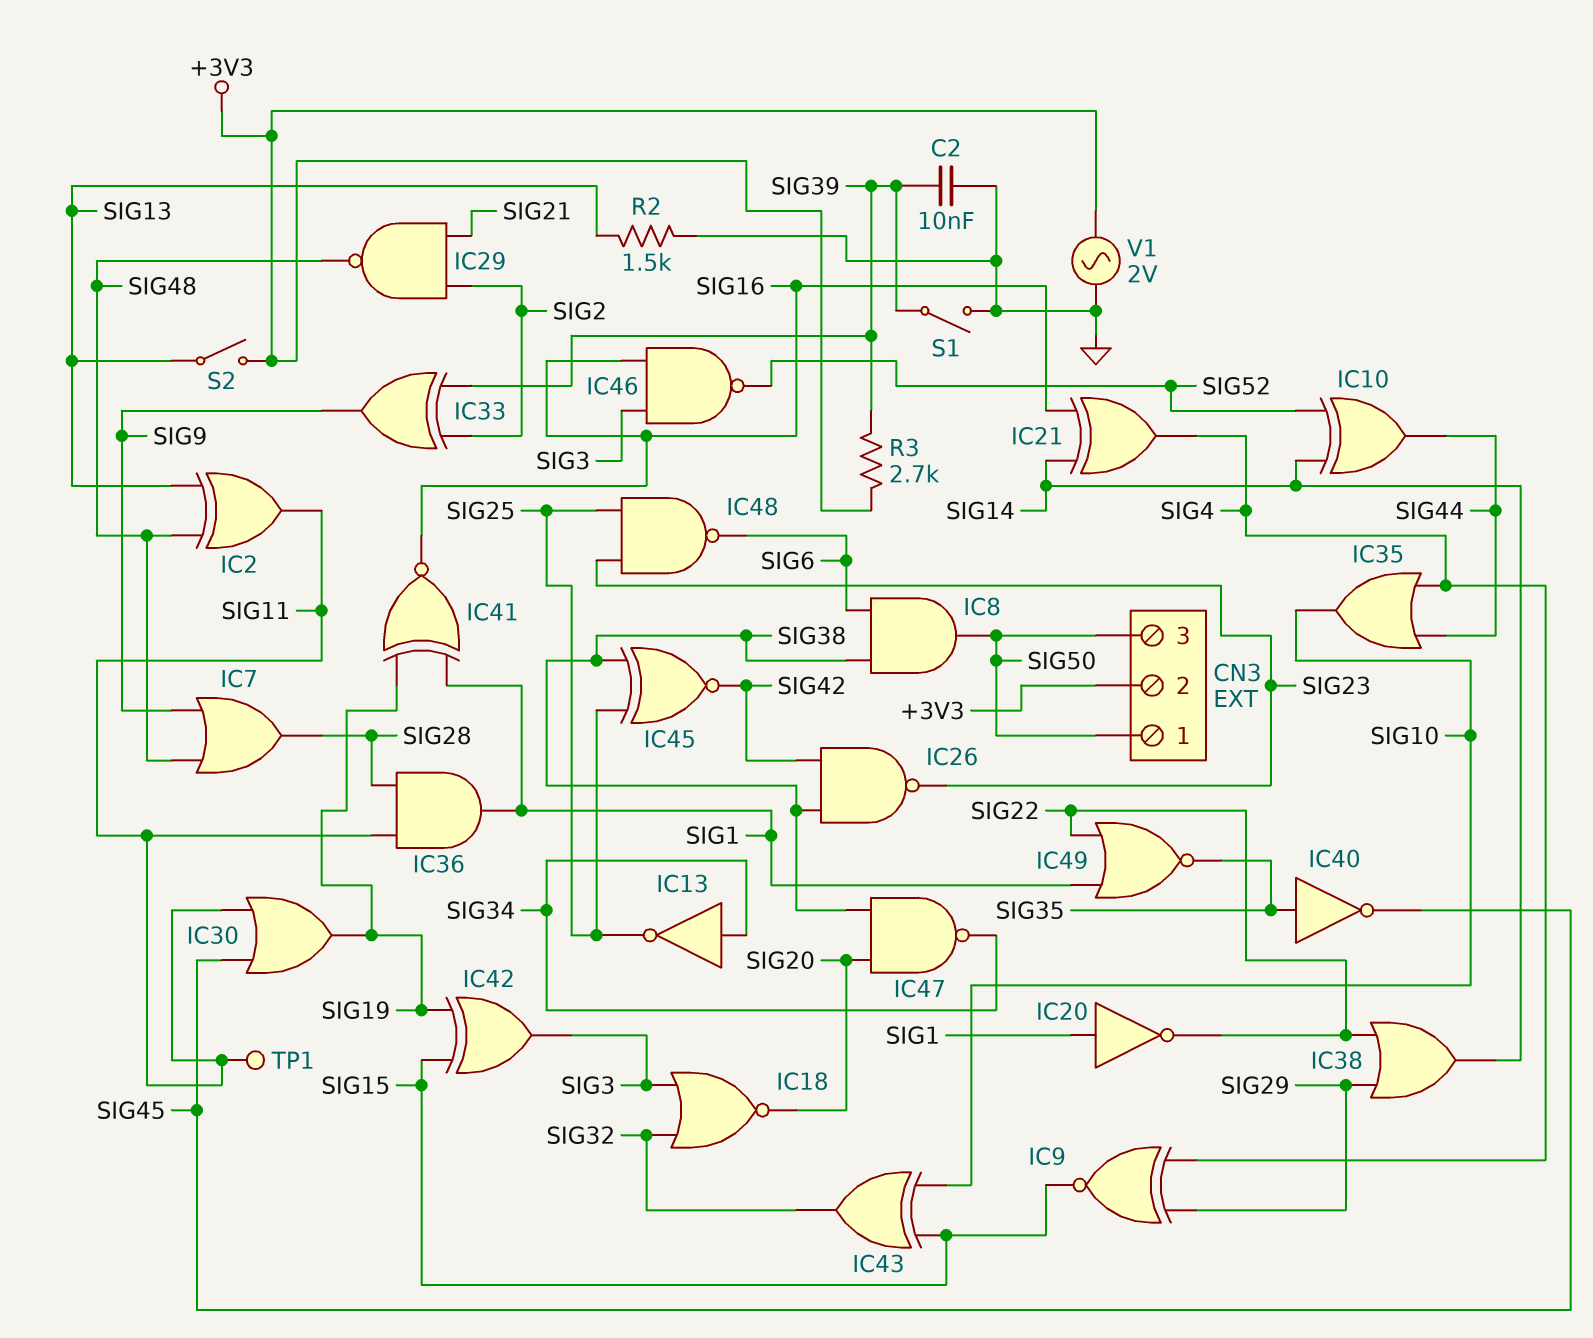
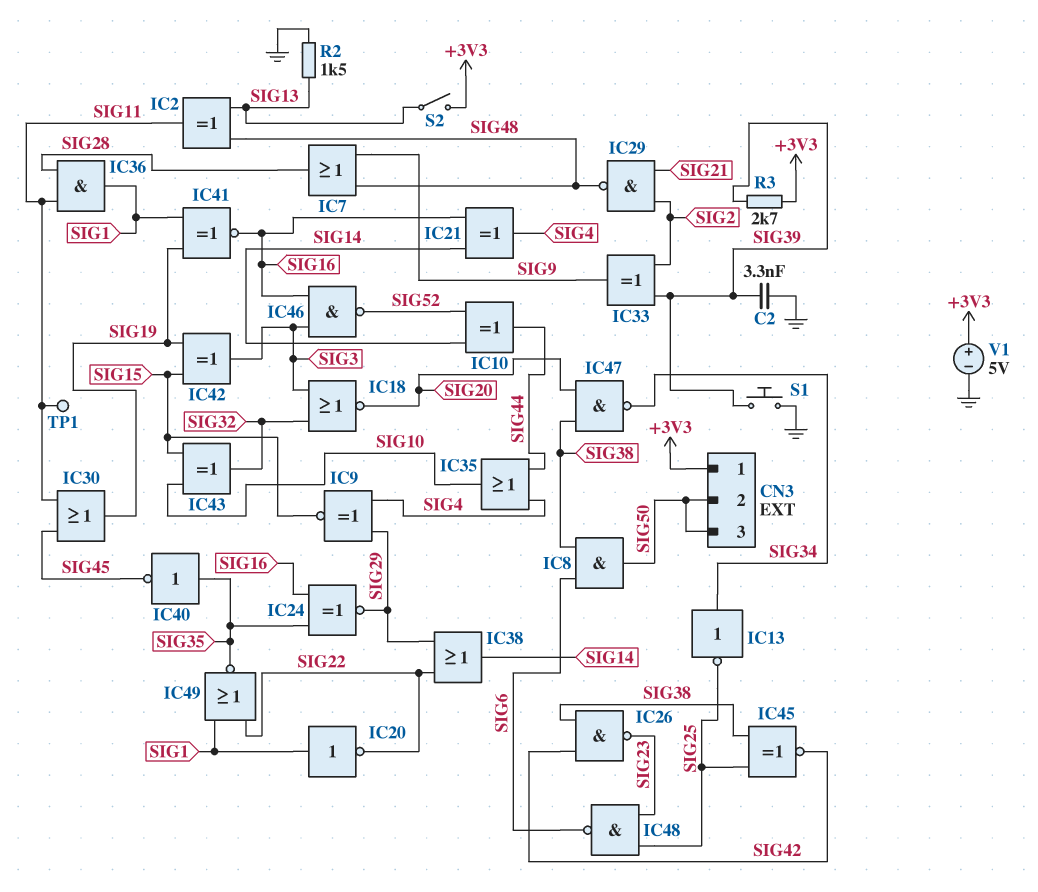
C2: 10nF (GND, SIG39) -> 3.3nF (GND, SIG39)
CN3 pin 1: SIG50 -> +3V3
CN3 pin 2: +3V3 -> SIG50
IC24: none -> XNOR (in SIG16, in SIG35, out SIG29)
S1: switch (GND, SIG39) -> button (GND, SIG39)
V1: AC 2V (+3V3, GND) -> 5V (plus +3V3, minus GND)

